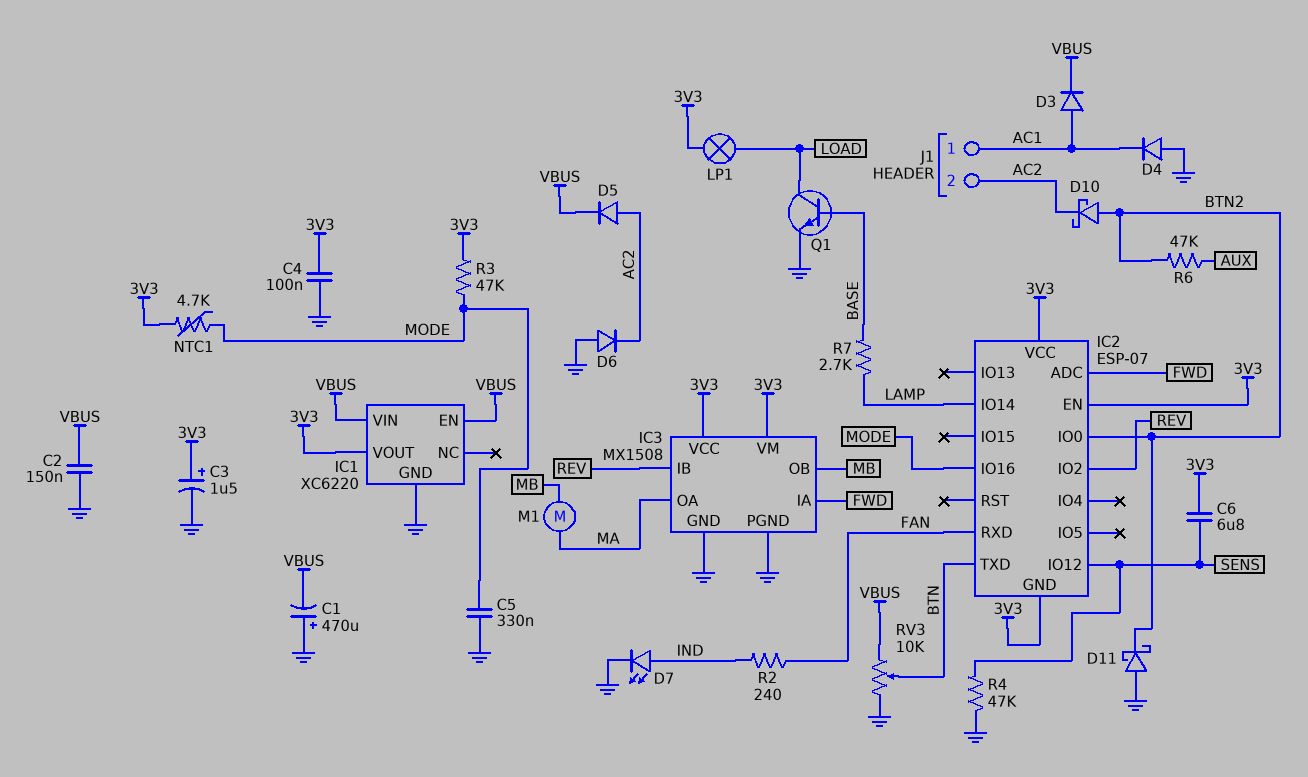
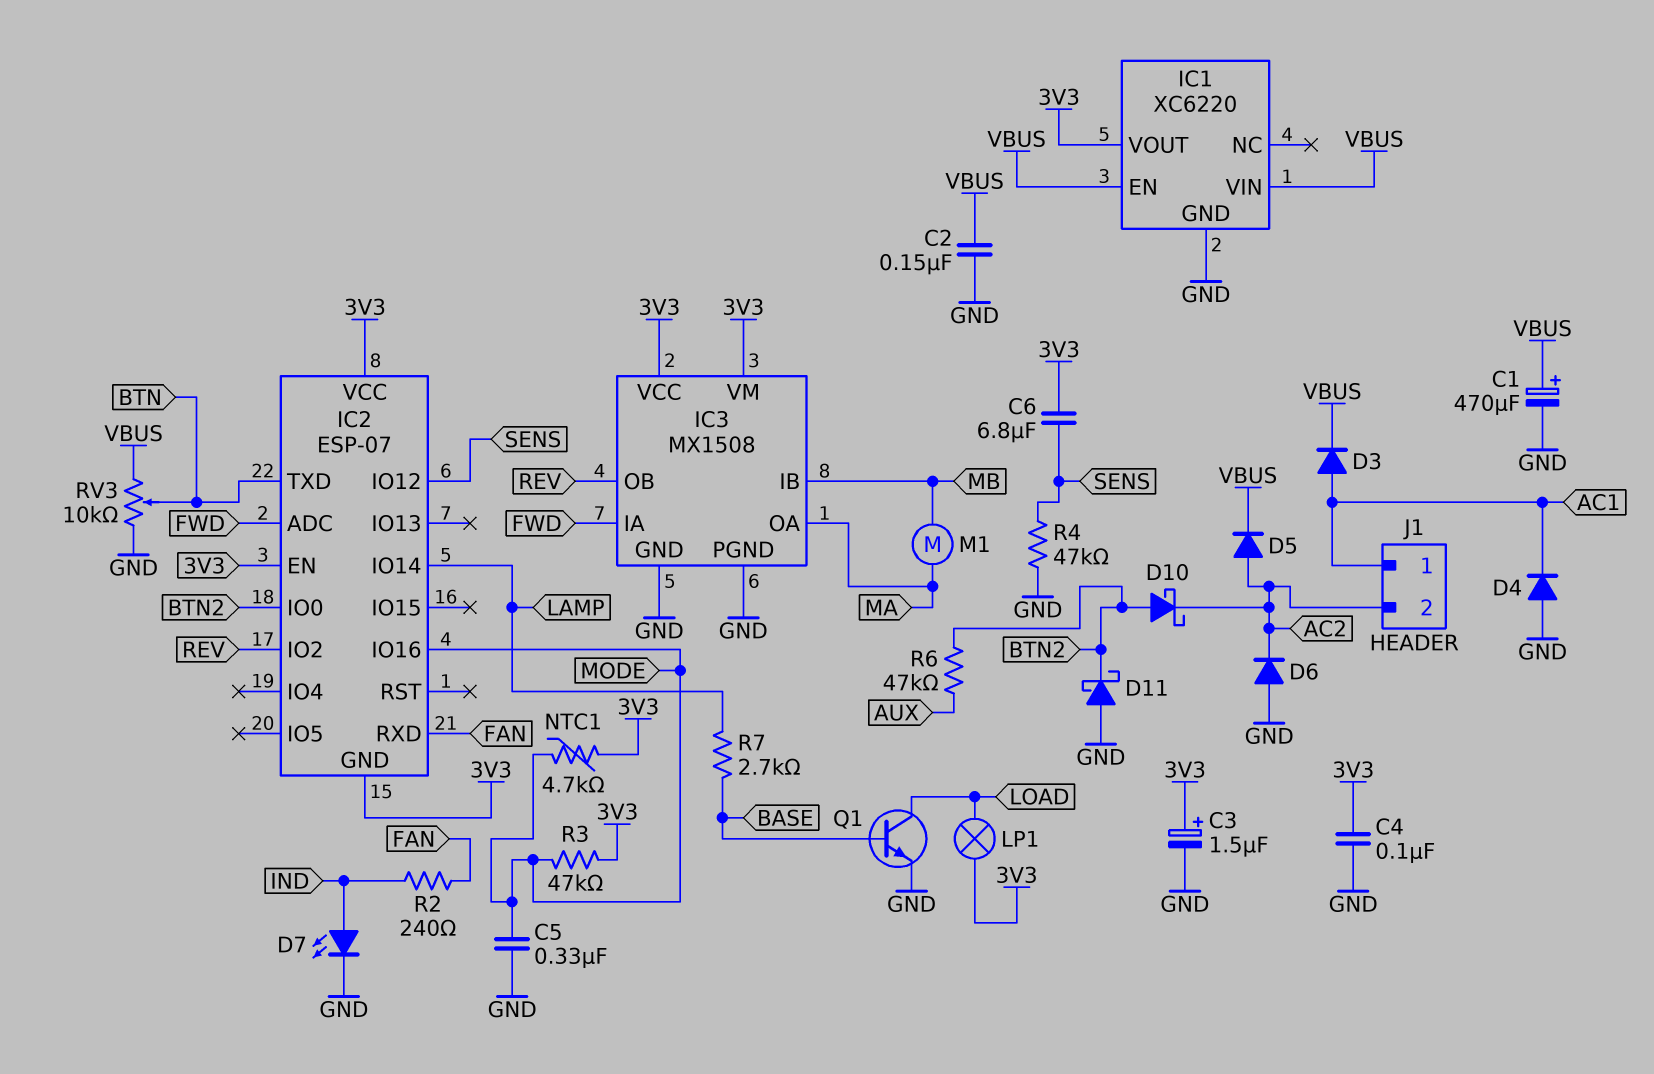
C1: 470uF (plus GND, minus VBUS) -> 470uF (plus VBUS, minus GND)
IC3 pin IB: REV -> MB
IC3 pin OB: MB -> REV

